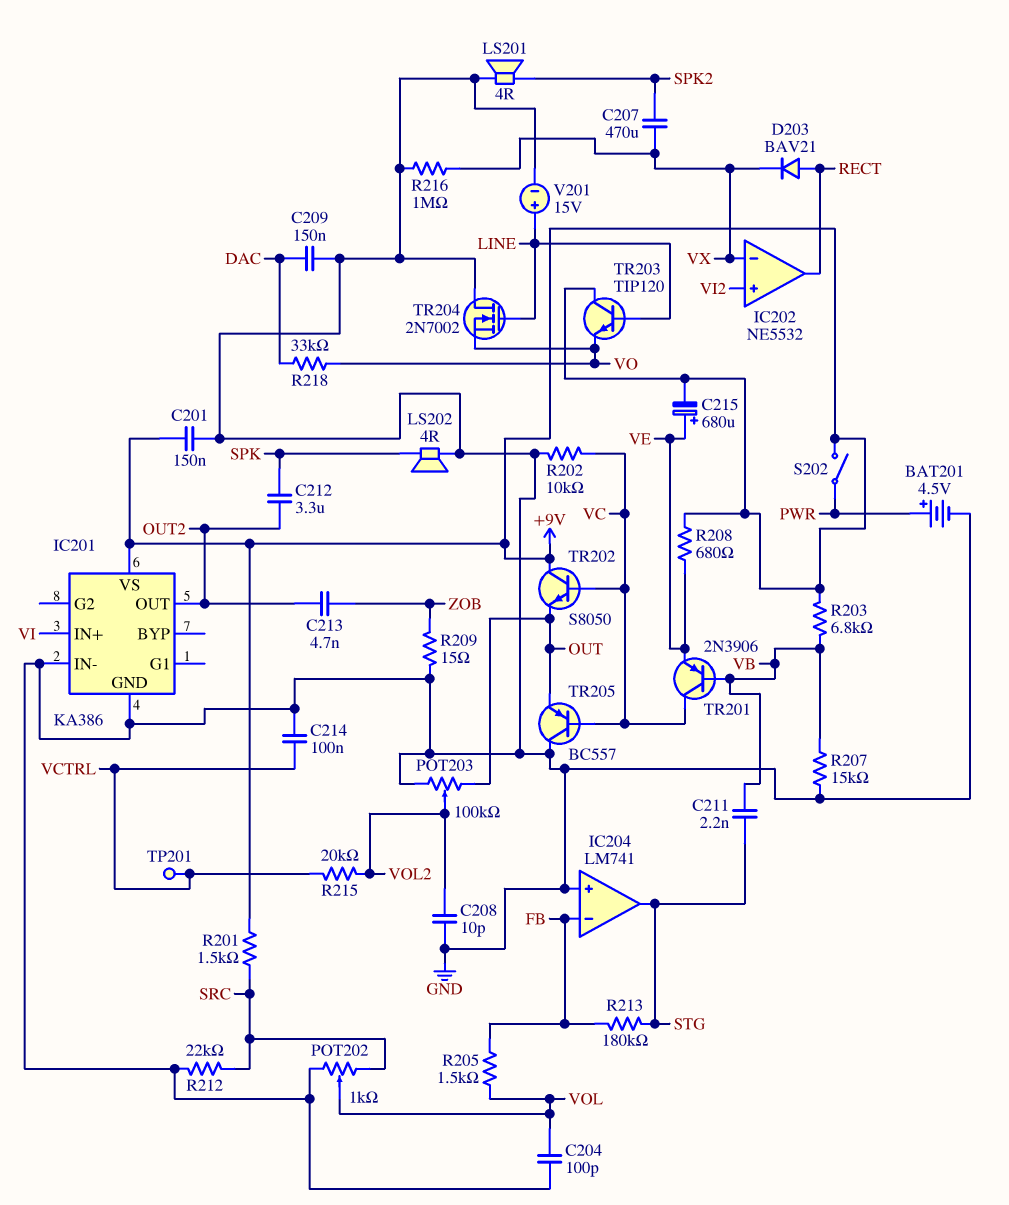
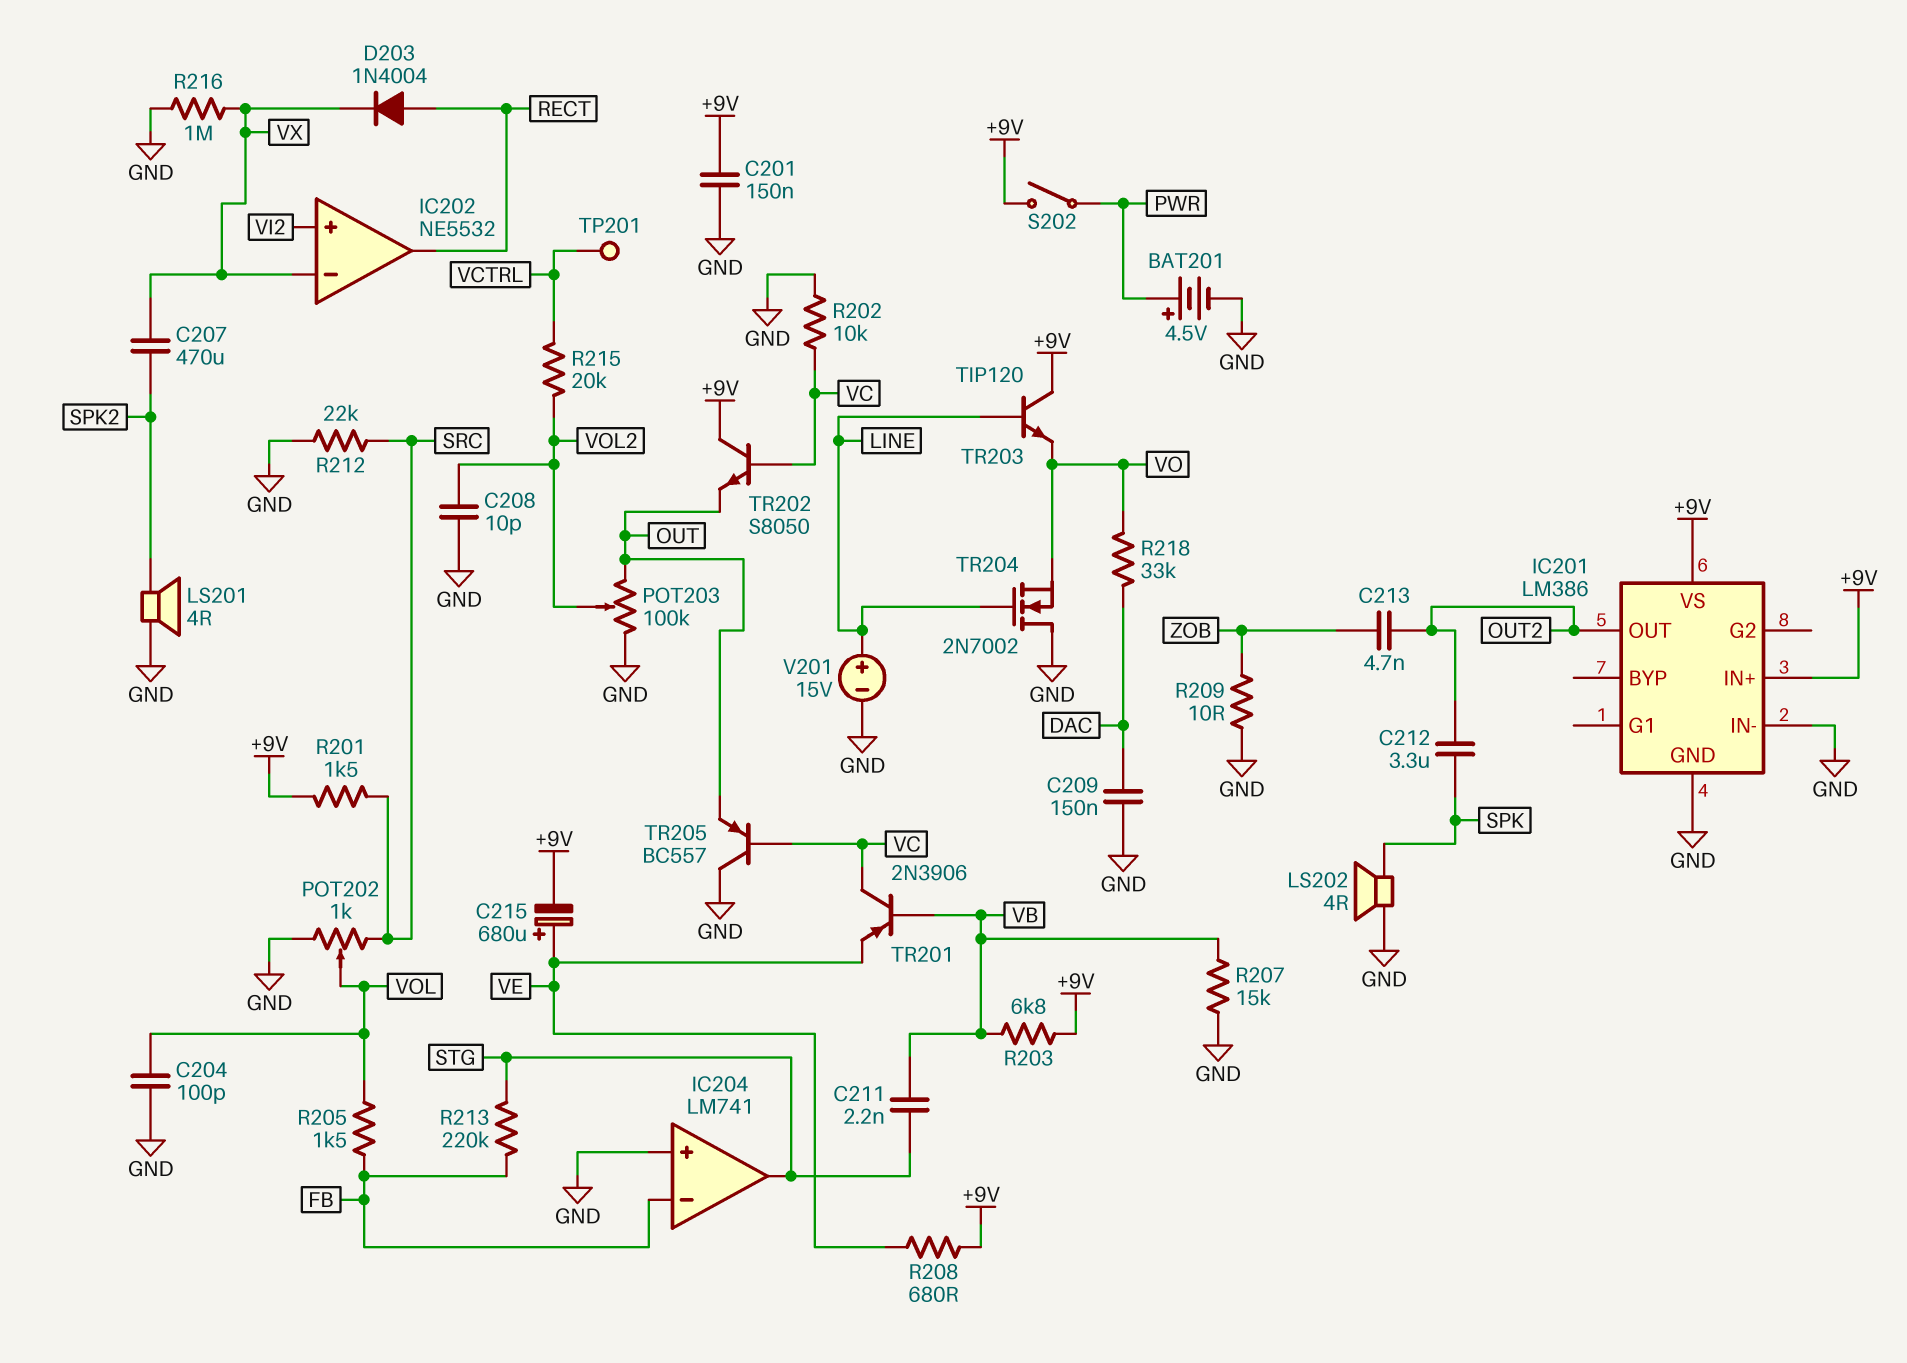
C214: 100nF (GND, VCTRL) -> none
D203: diode BAV21 (A RECT, K VX) -> diode 1N4004 (A RECT, K VX)
IC201: KA386 -> LM386
IC201 pin IN+: VI -> +9V
R209: 15 (GND, ZOB) -> 10 (GND, ZOB)
R213: 180k (FB, STG) -> 220k (FB, STG)

